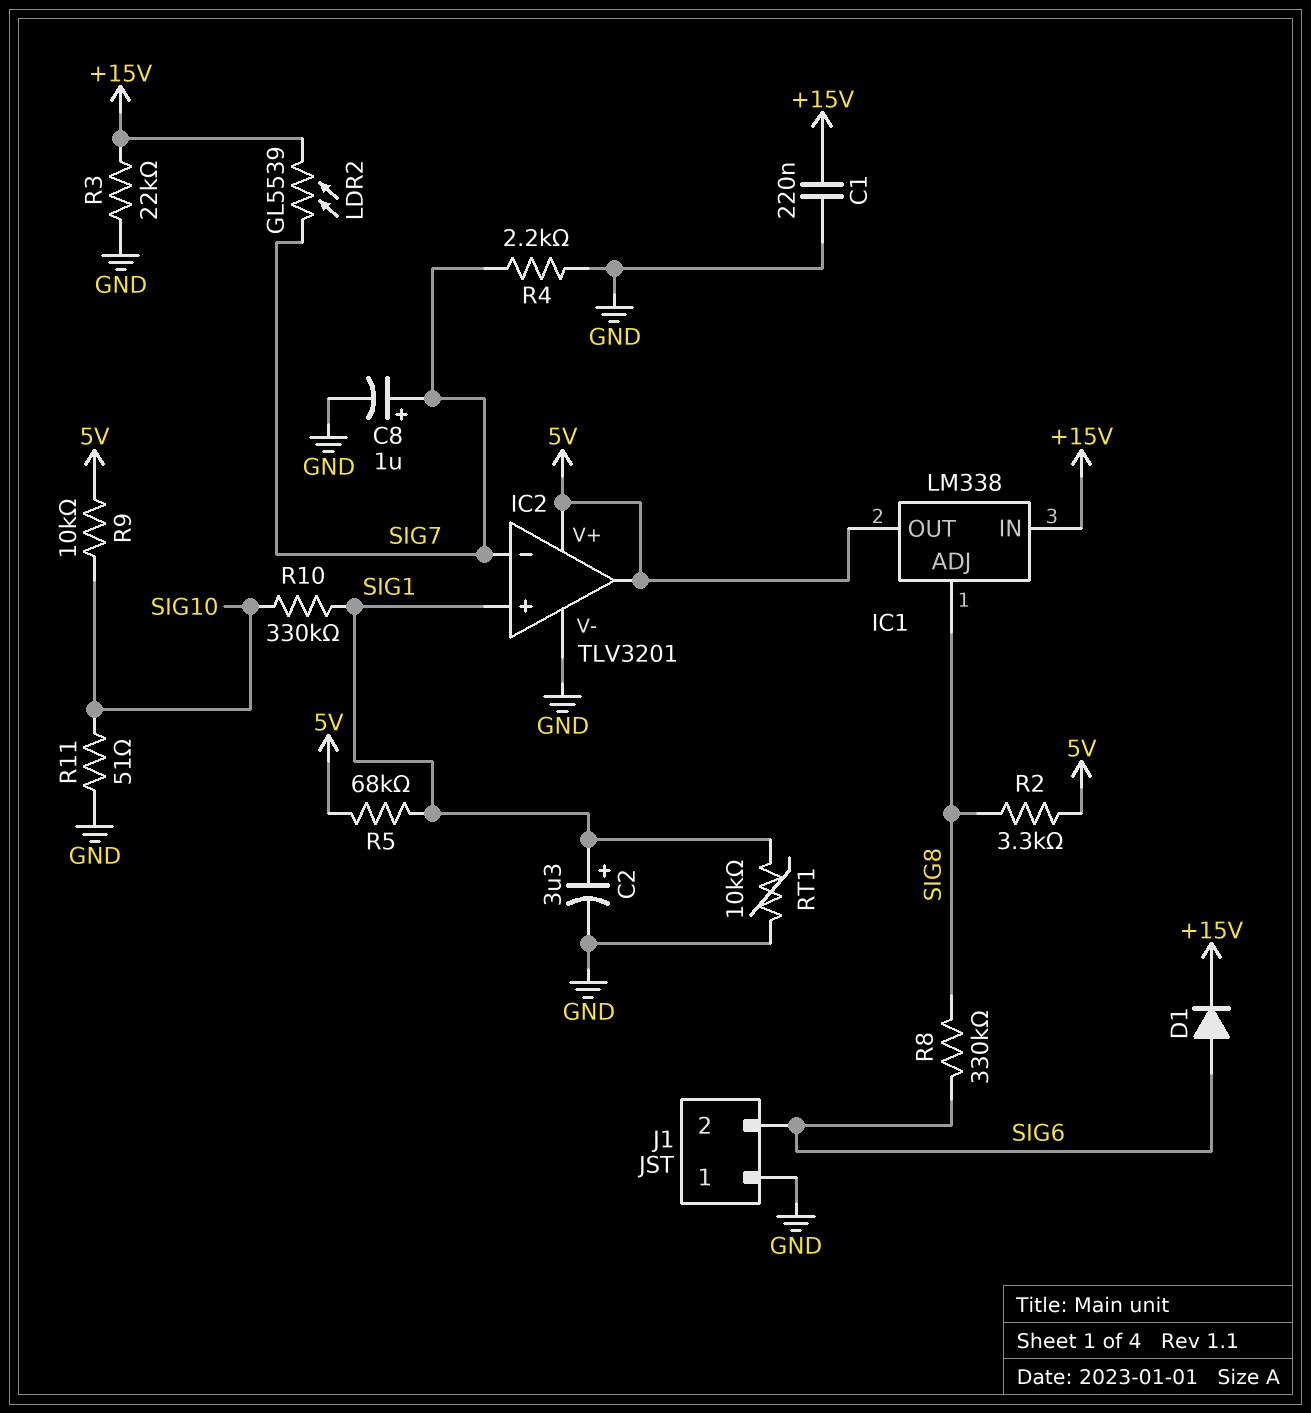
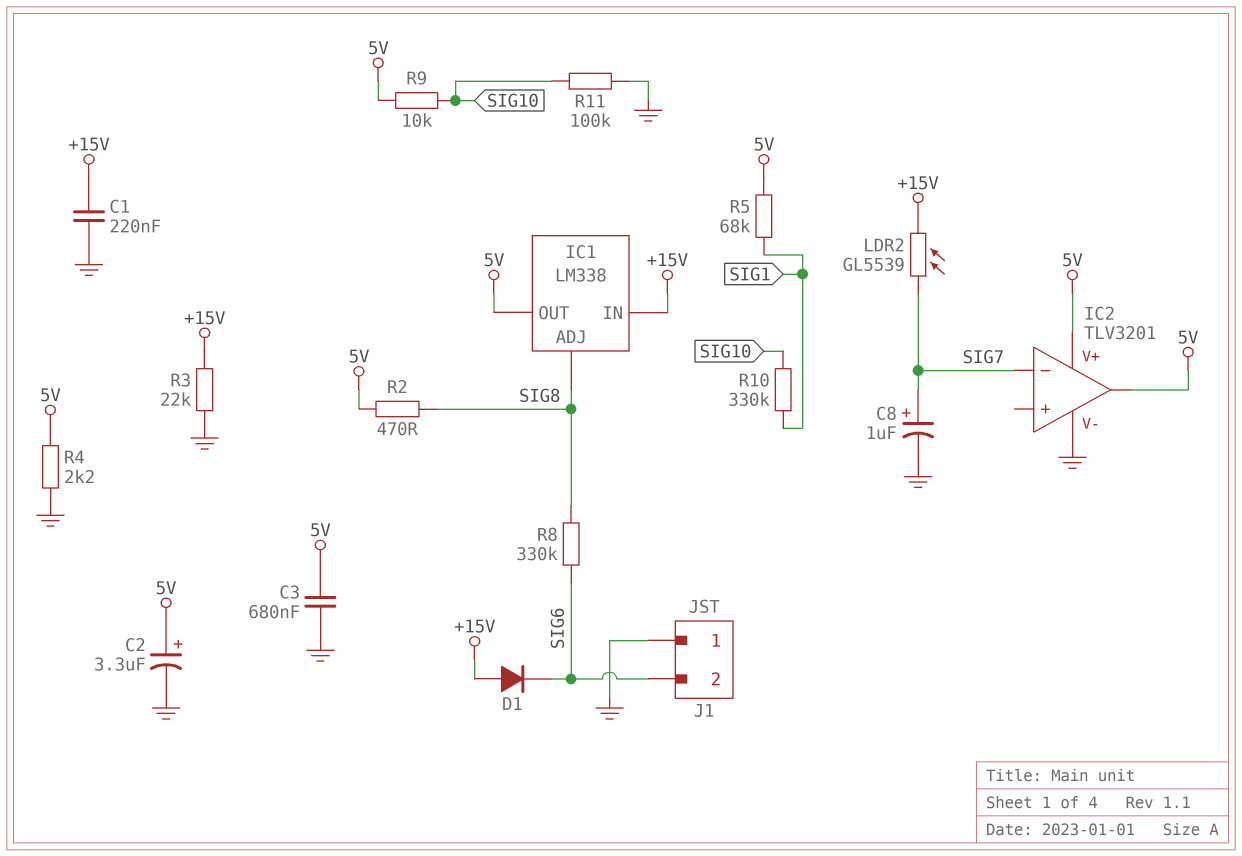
C2: 3.3uF (plus SIG1, minus GND) -> 3.3uF (plus 5V, minus GND)
C3: none -> 680nF (5V, GND)
D1: diode (A SIG6, K +15V) -> diode (A +15V, K SIG6)
IC2 pin in+: SIG1 -> none
R2: 3.3k (5V, SIG8) -> 470 (5V, SIG8)
R4: 2.2k (GND, SIG7) -> 2.2k (5V, GND)
R11: 51 (GND, SIG10) -> 100k (GND, SIG10)
RT1: 10k (GND, SIG1) -> none

